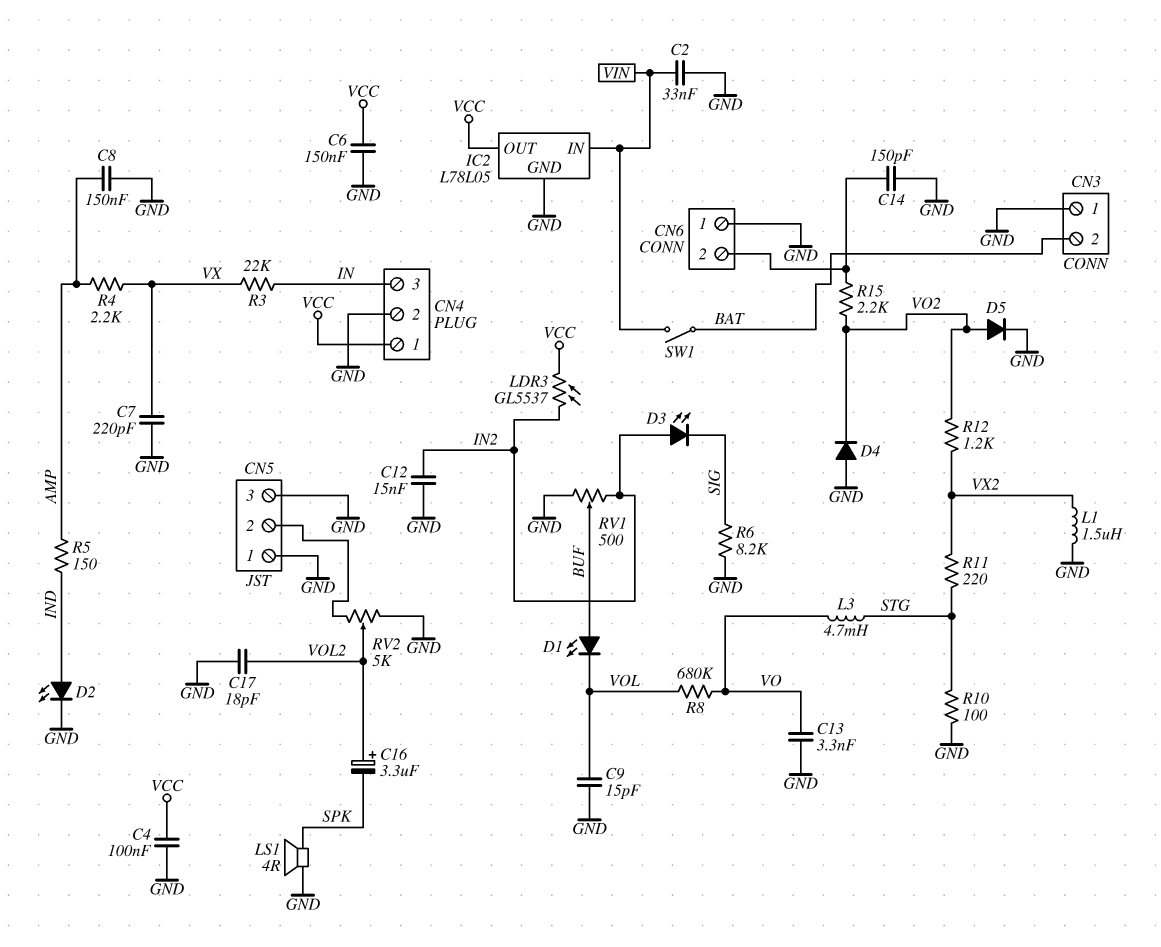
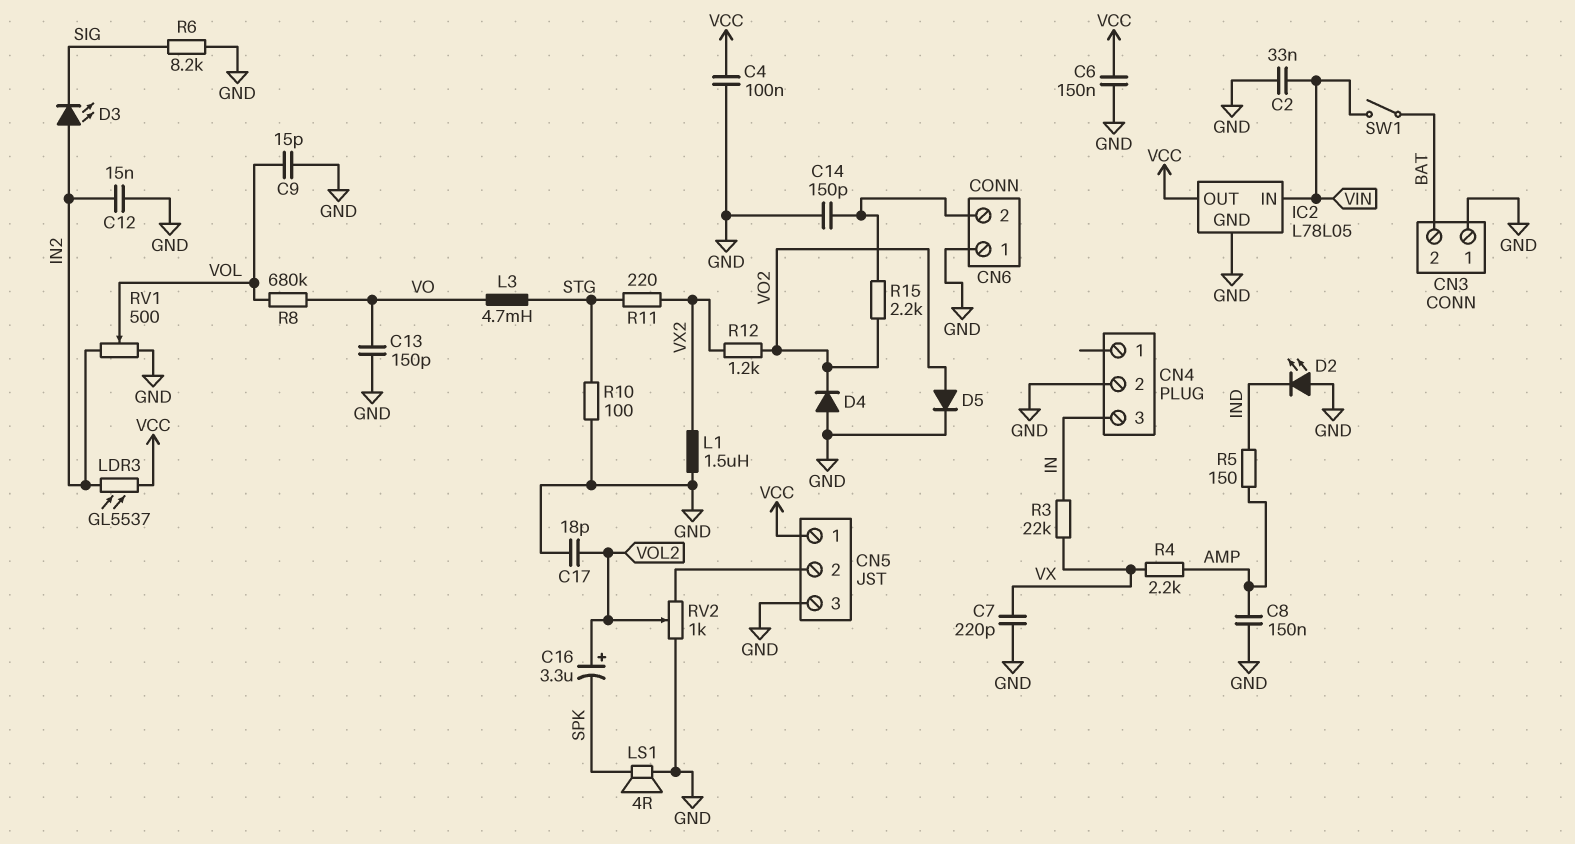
C13: 3.3nF (GND, VO) -> 150pF (GND, VO)
CN4 pin 1: VCC -> none
CN5 pin 1: GND -> VCC
D1: LED (A BUF, K VOL) -> none
D2: LED (A IND, K GND) -> LED (A GND, K IND)
RV1: 500 (GND, IN2, wiper BUF) -> 500 (GND, IN2, wiper VOL)
RV2: 5k (CN5/2, GND, wiper VOL2) -> 1k (CN5/2, GND, wiper VOL2)

